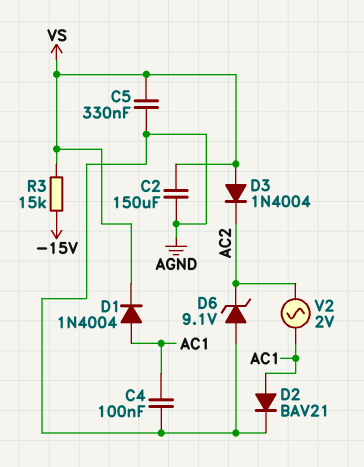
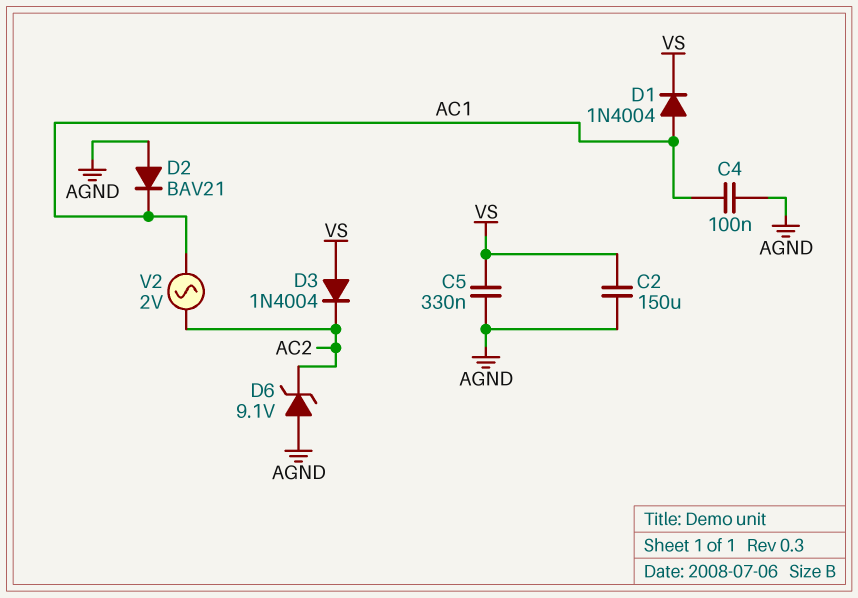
D2: diode BAV21 (A AC1, K AGND) -> diode BAV21 (A AGND, K AC1)
R3: 15k (-15V, VS) -> none

